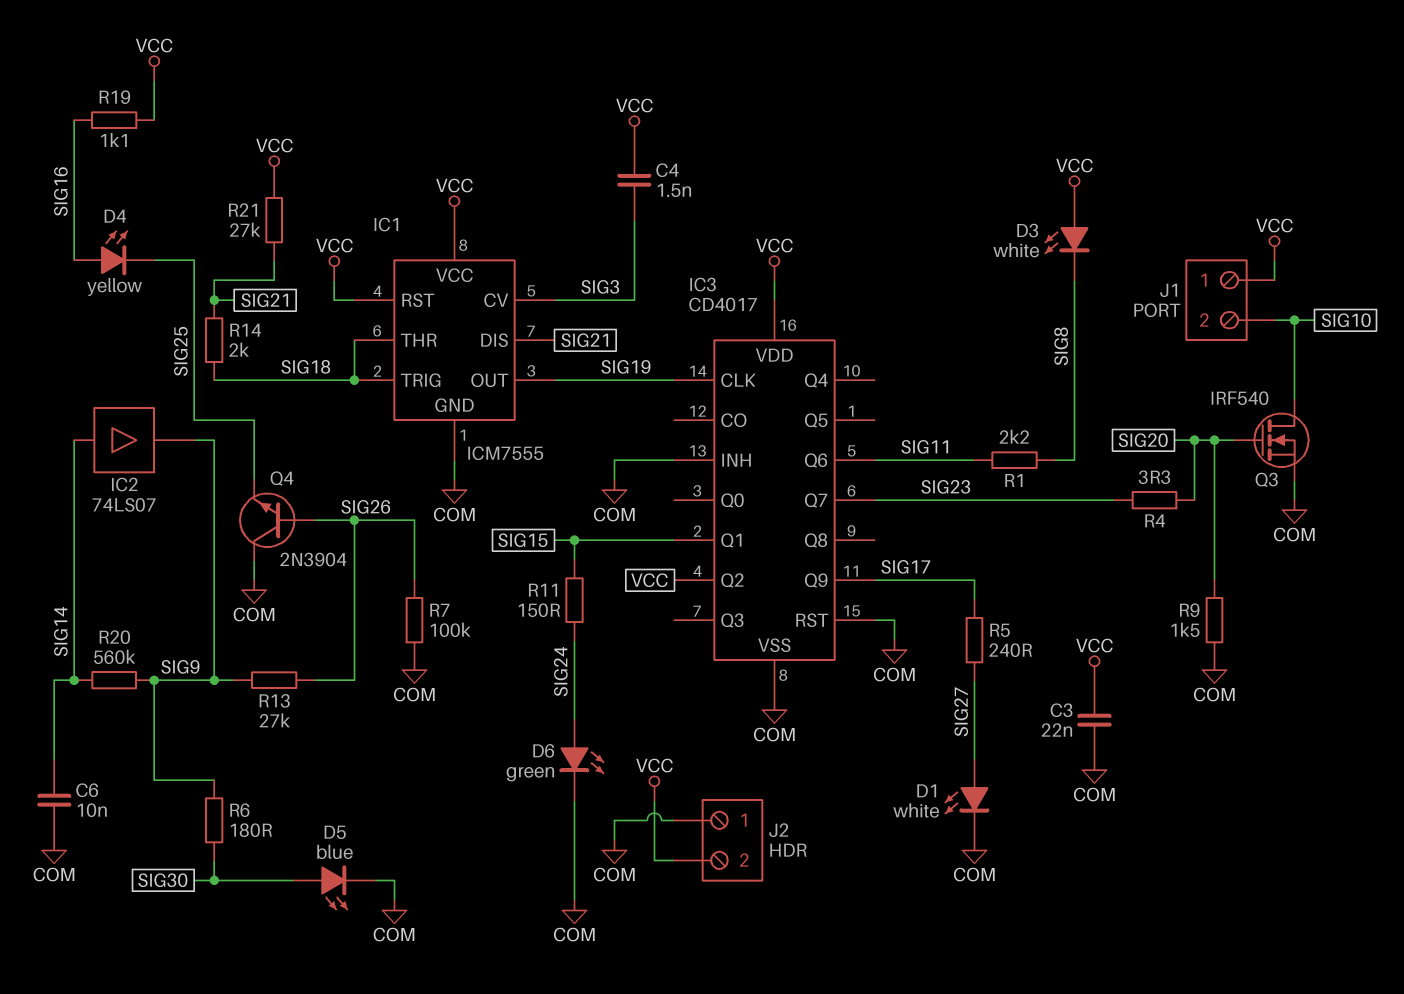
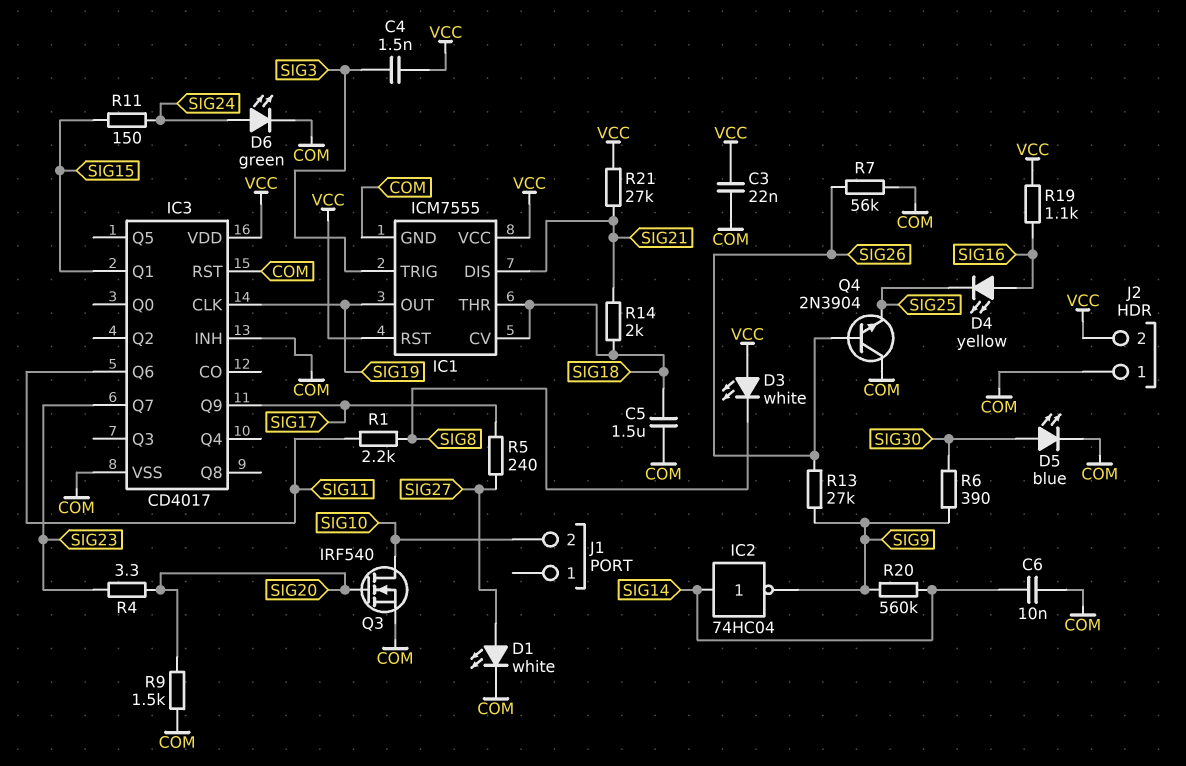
C5: none -> 1.5uF (COM, SIG18)
IC1 pin CV: SIG3 -> SIG18
IC1 pin TRIG: SIG18 -> SIG3
IC2: buffer 74LS07 (in SIG14, out SIG9) -> NOT 74HC04 (in SIG14, out SIG9)
IC3 pin Q2: VCC -> none
J1 pin 1: VCC -> none
R6: 180 (SIG9, SIG30) -> 390 (SIG9, SIG30)
R7: 100k (COM, SIG26) -> 56k (COM, SIG26)

